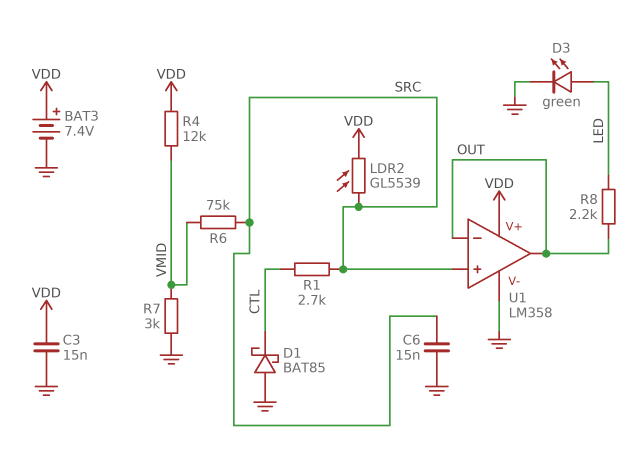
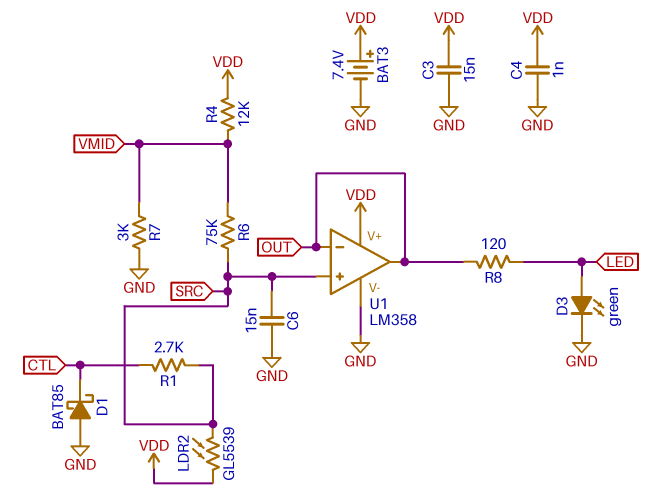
C4: none -> 1nF (GND, VDD)
R8: 2.2k (LED, OUT) -> 120 (LED, OUT)

